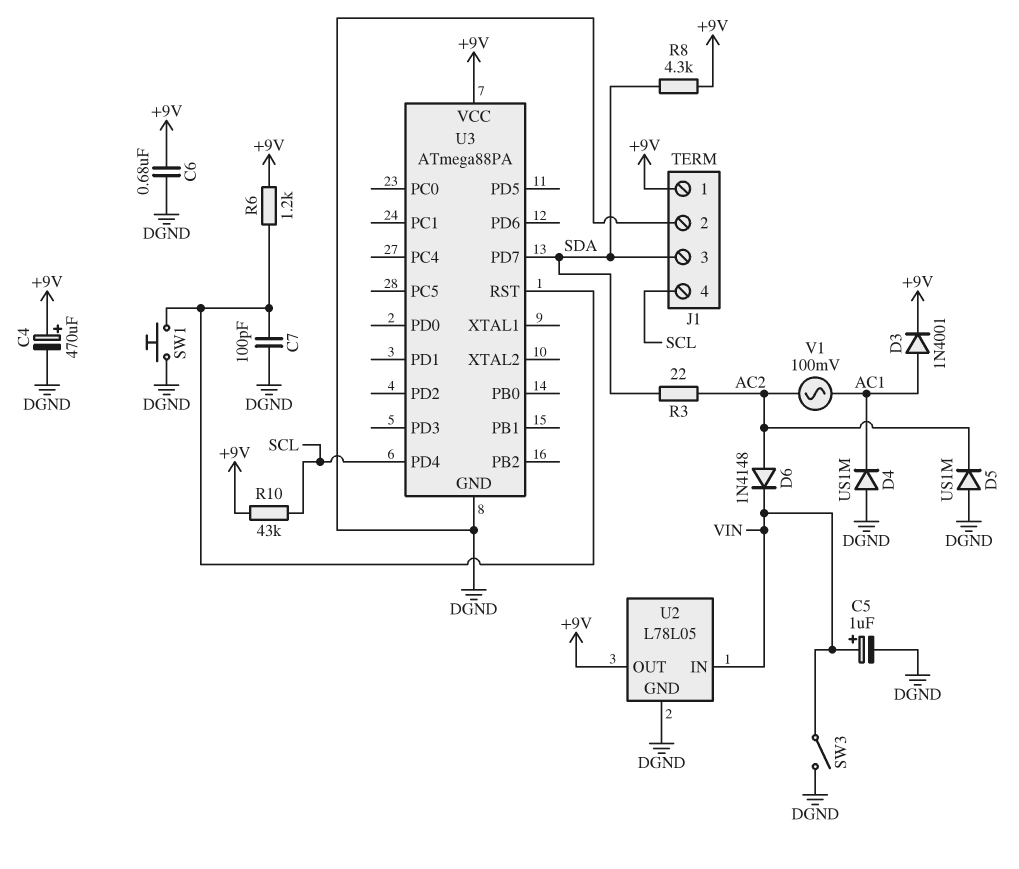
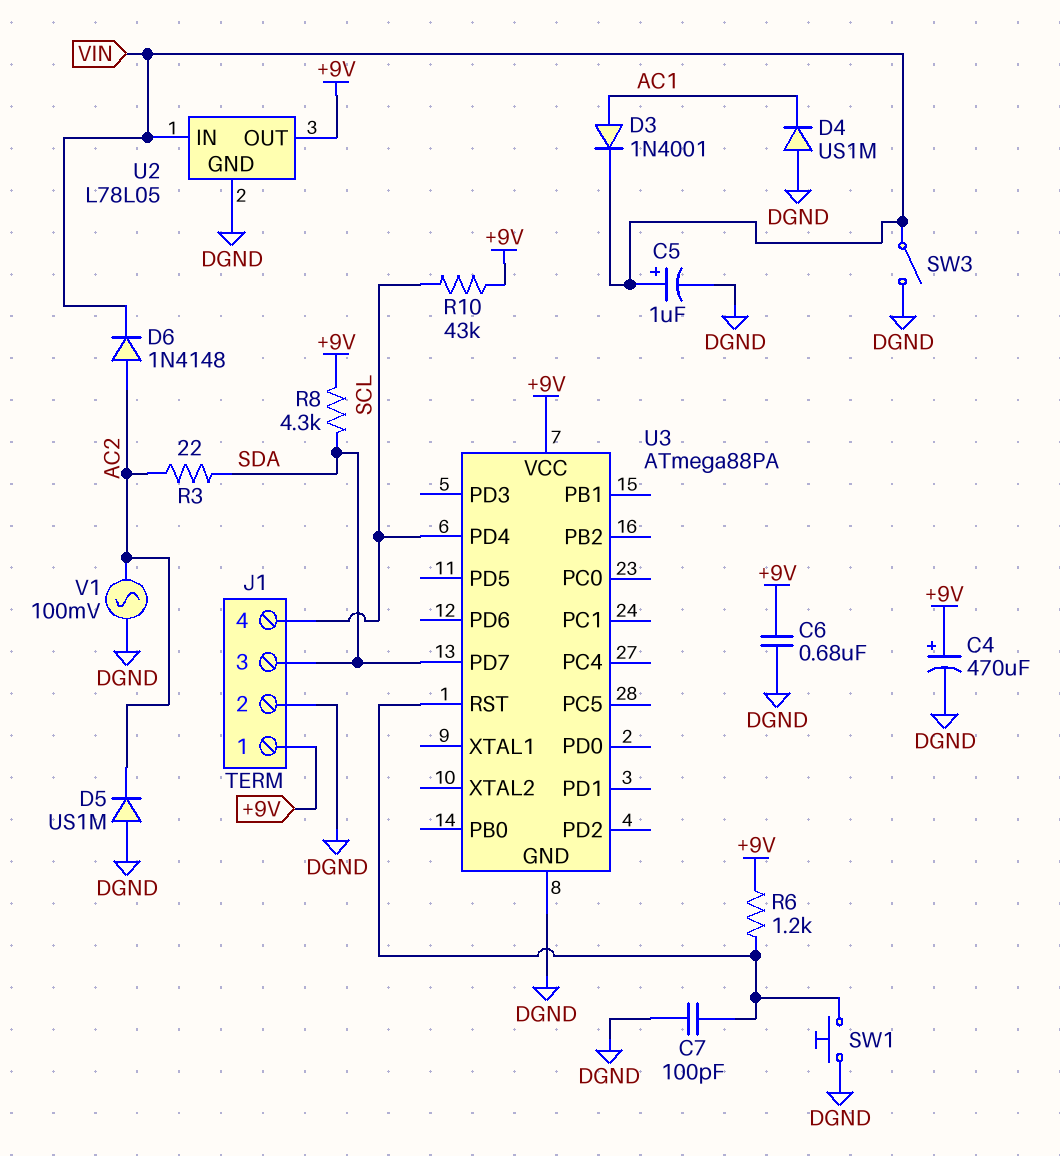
D3: diode 1N4001 (A AC1, K +9V) -> diode 1N4001 (A AC1, K VIN)
V1: AC 100mV (AC1, AC2) -> AC 100mV (AC2, DGND)

